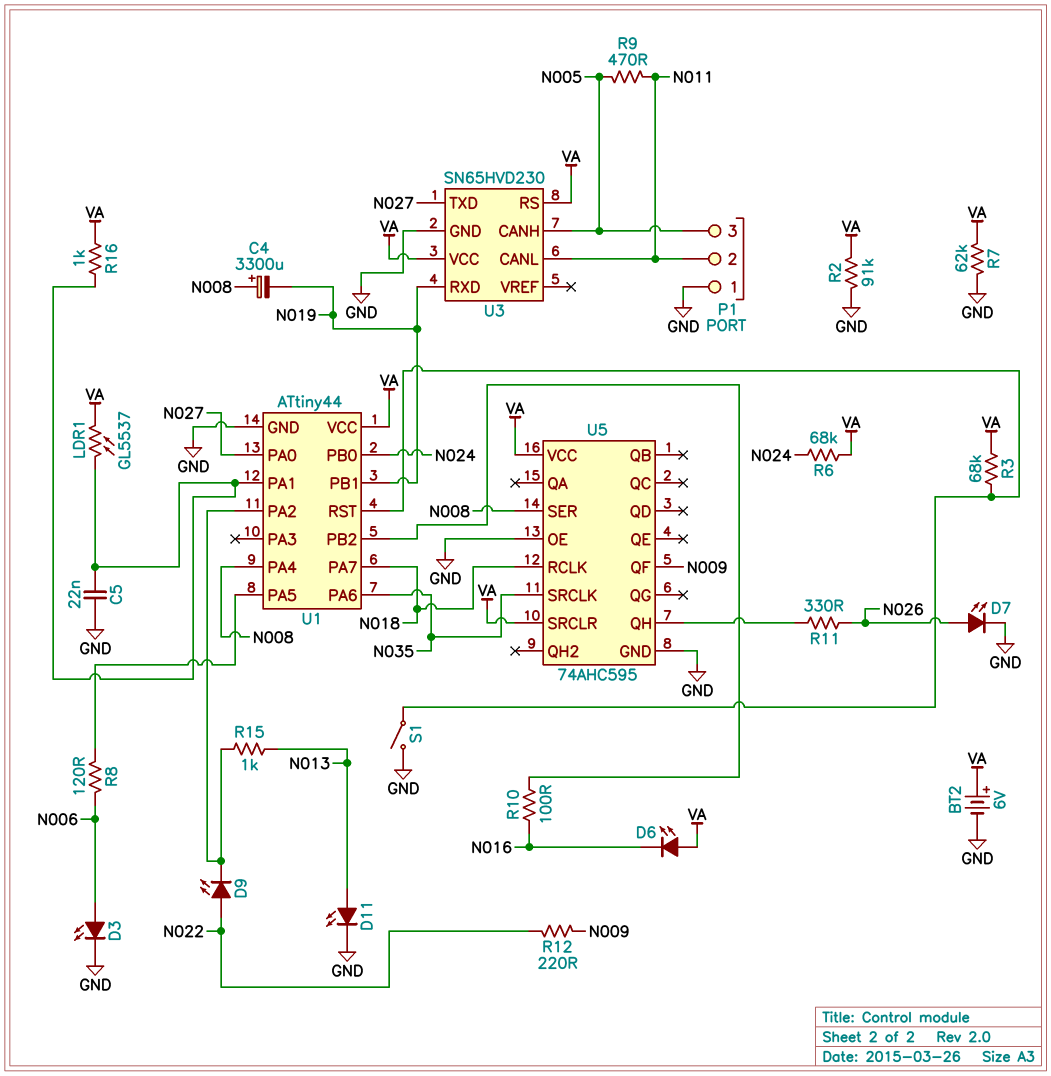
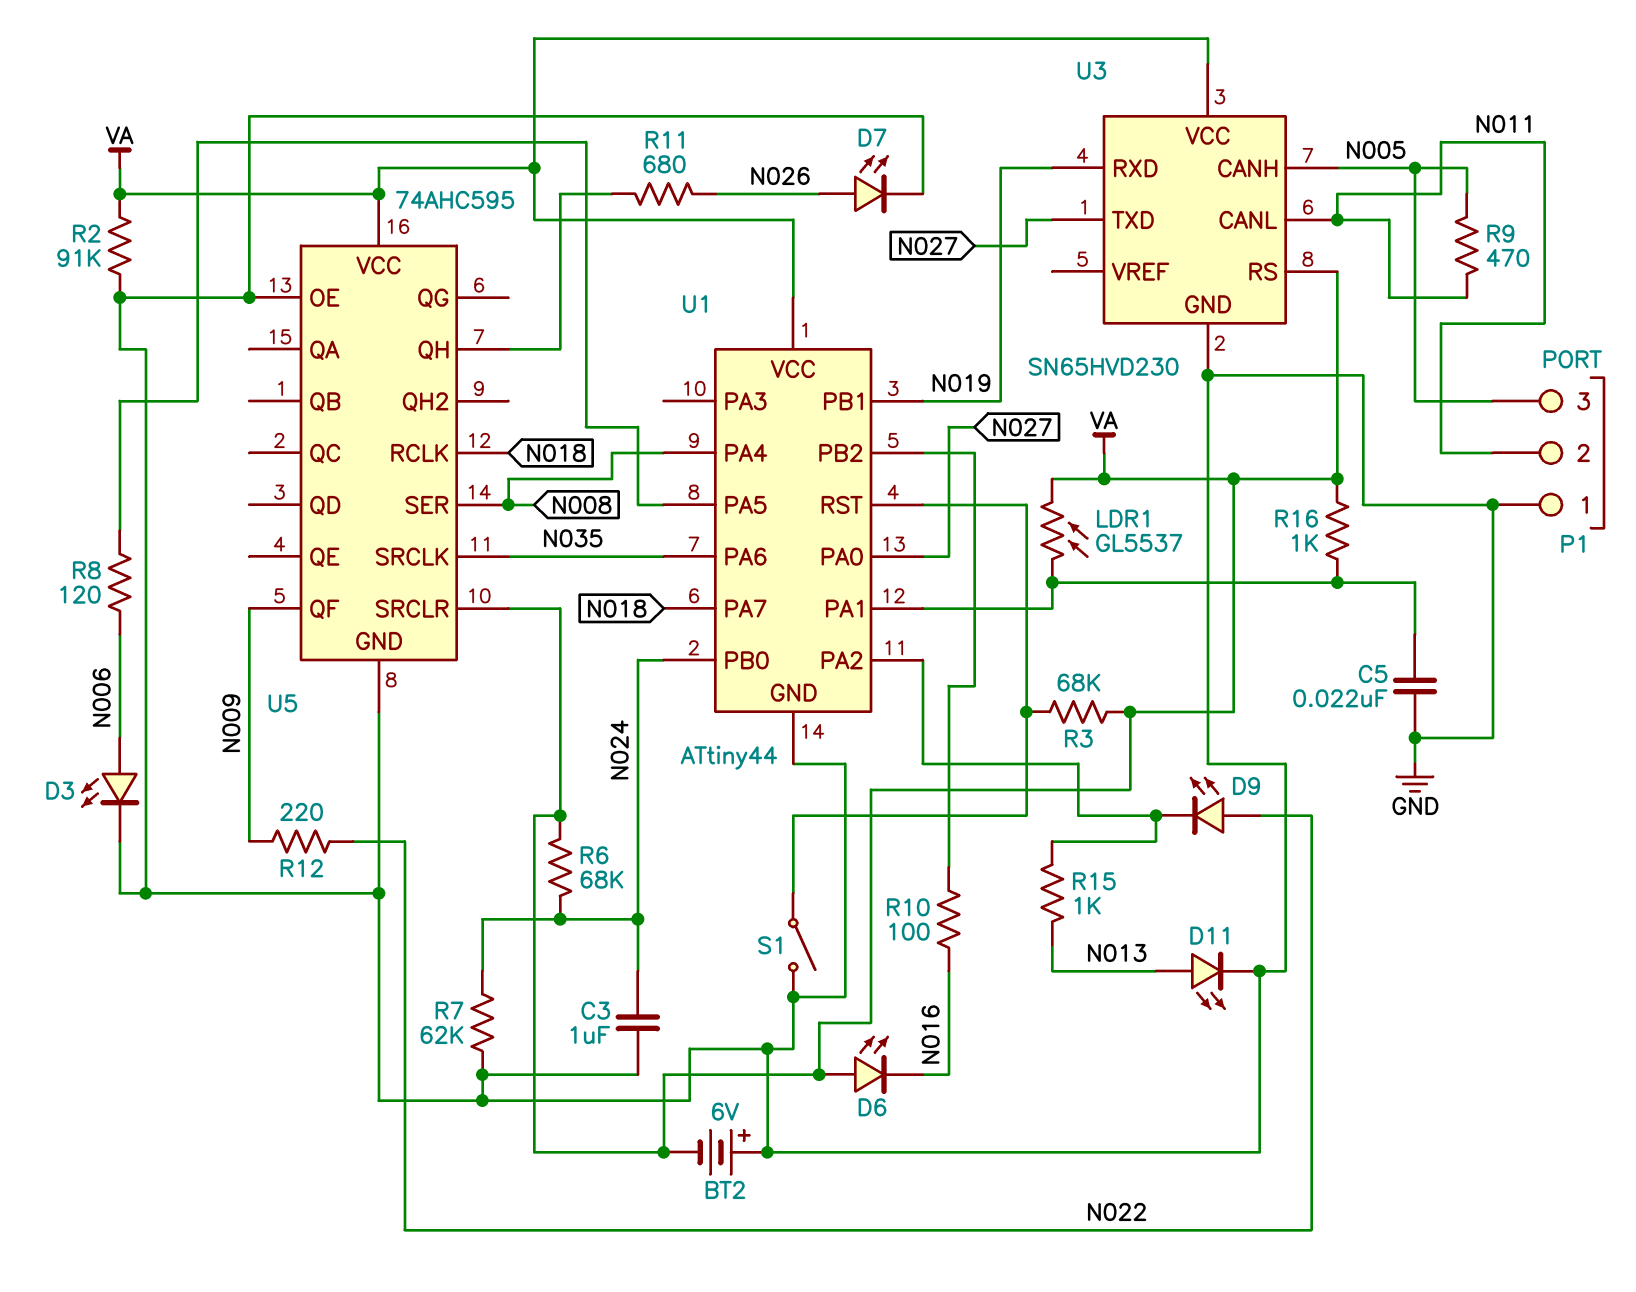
BT2: 6V (plus VA, minus GND) -> 6V (plus GND, minus VA)
C3: none -> 1uF (GND, N024)
C4: 3300uF (plus N008, minus N019) -> none
R7: 62k (GND, VA) -> 62k (GND, N024)
R11: 330 (N026, U5/QH) -> 680 (N026, U5/QH)

